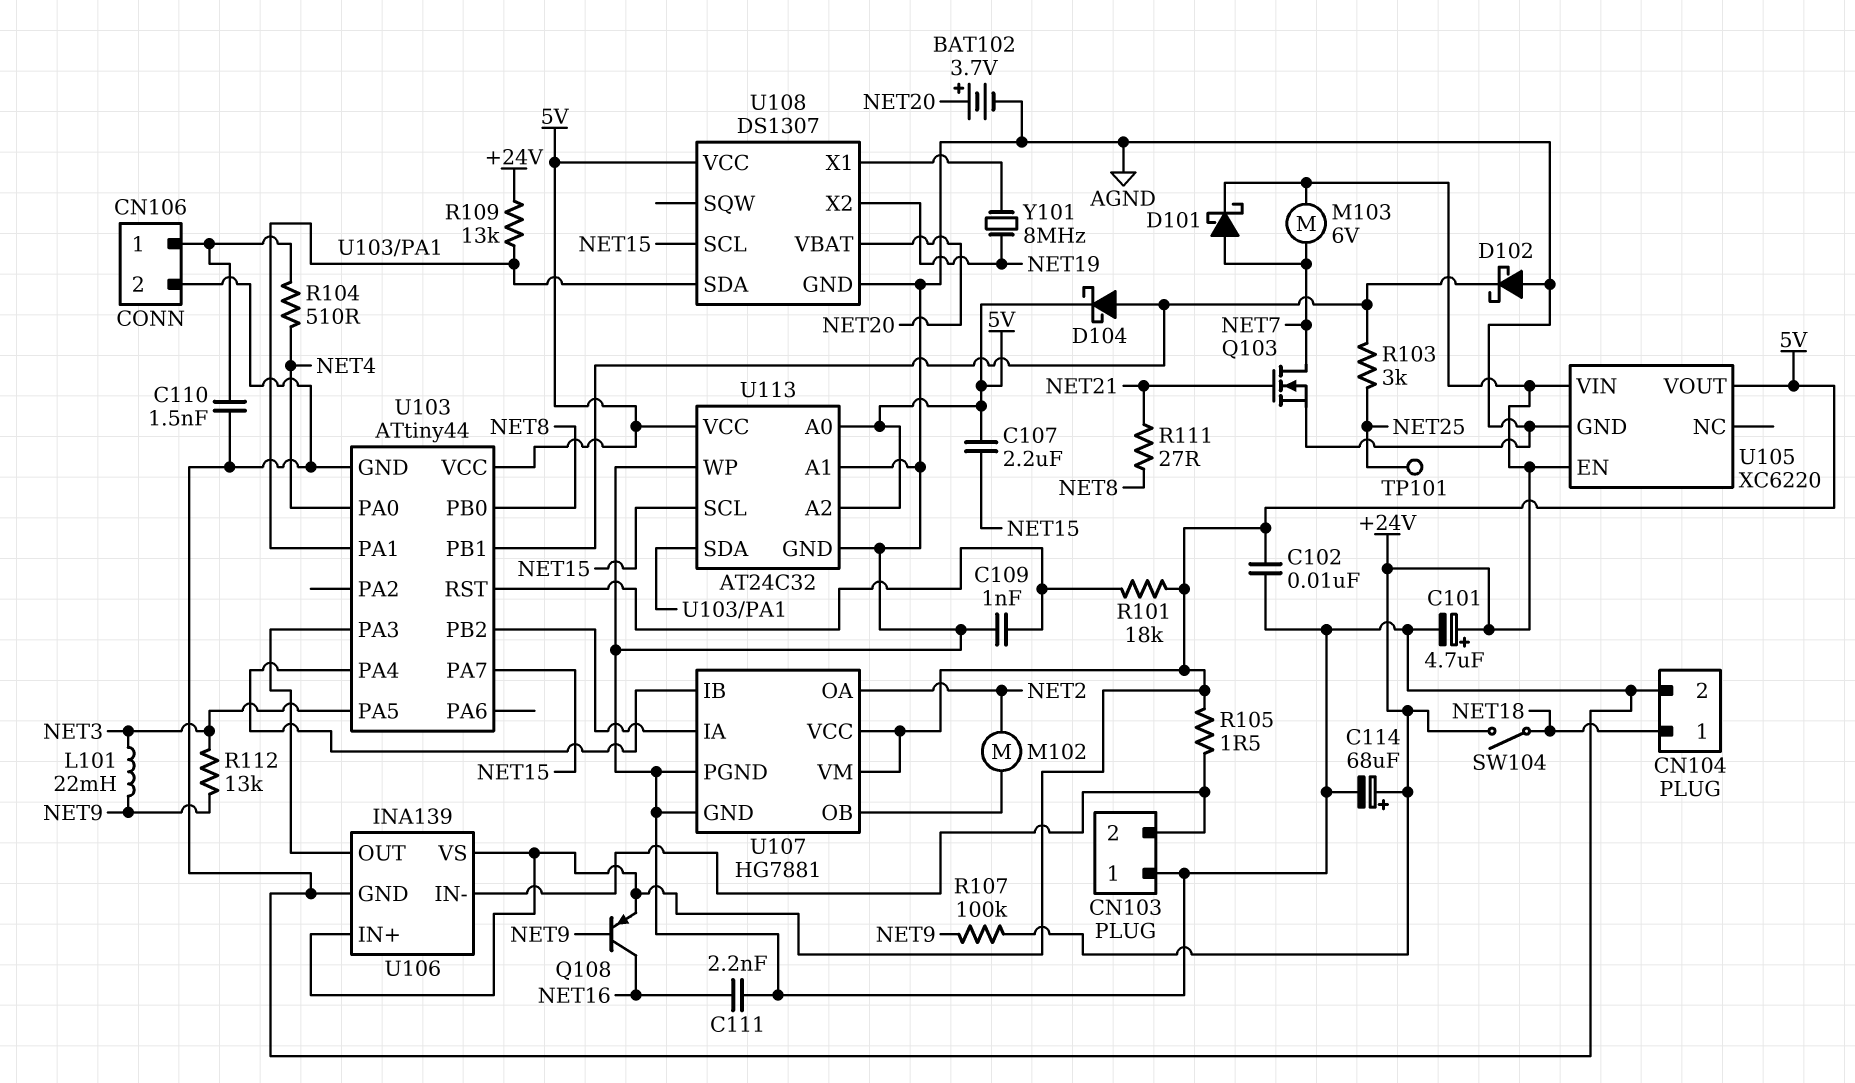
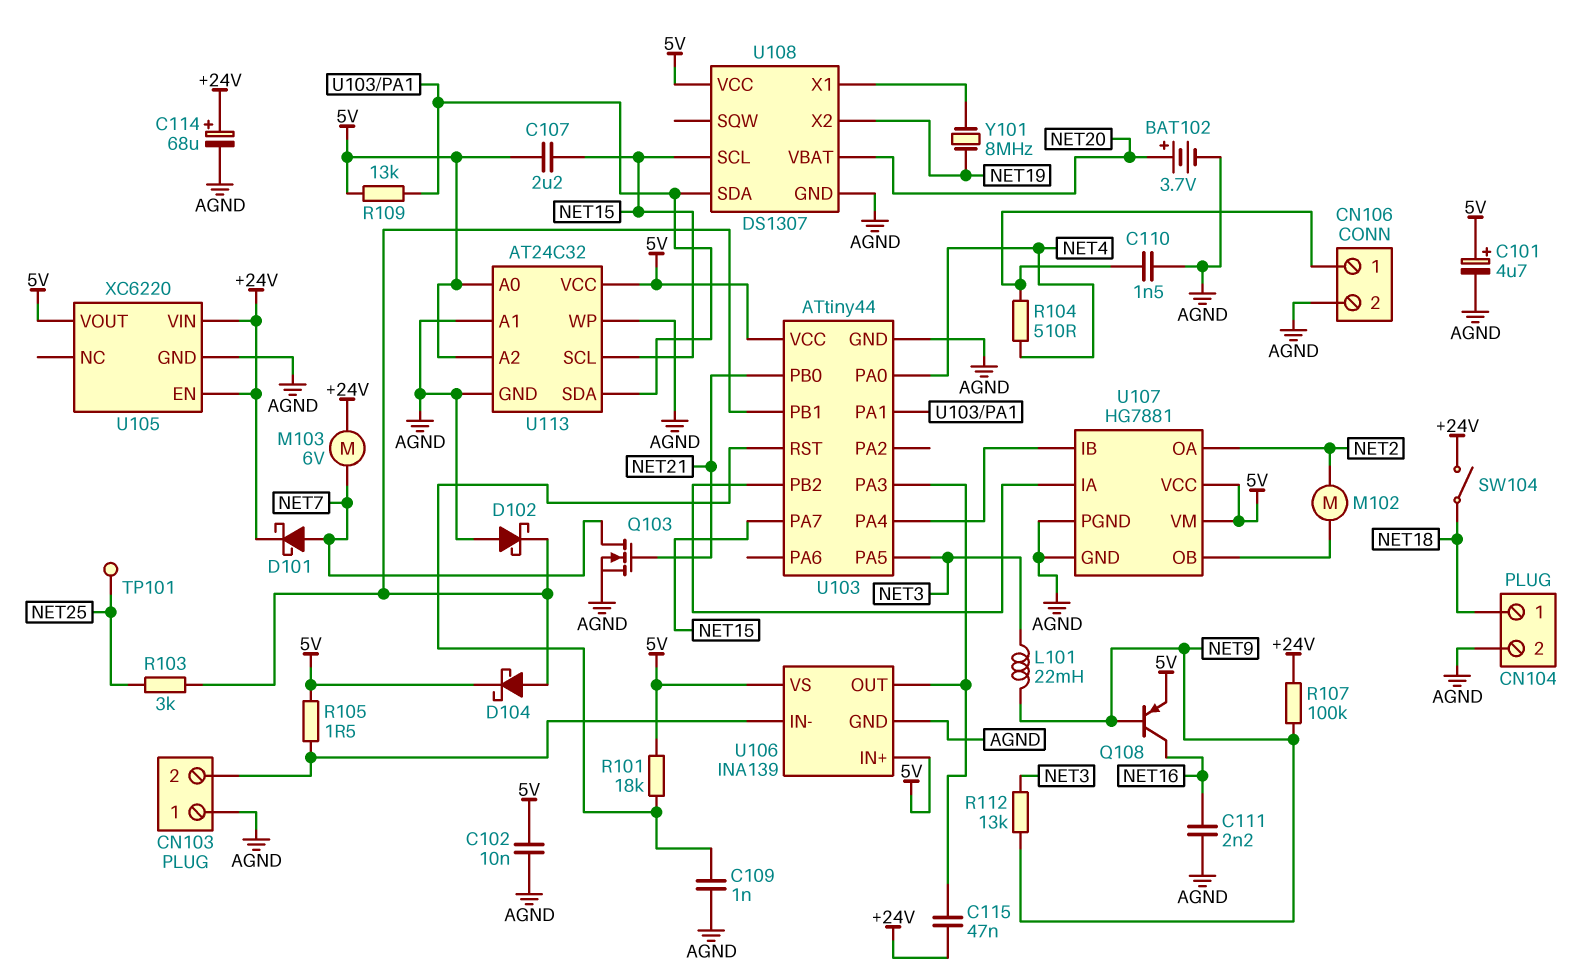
C101: 4.7uF (plus +24V, minus AGND) -> 4.7uF (plus 5V, minus AGND)
C115: none -> 47nF (+24V, U103/PA3)
R109: 13k (+24V, U103/PA1) -> 13k (5V, U103/PA1)
R111: 27 (NET8, NET21) -> none
U103 pin PB0: NET8 -> NET21

